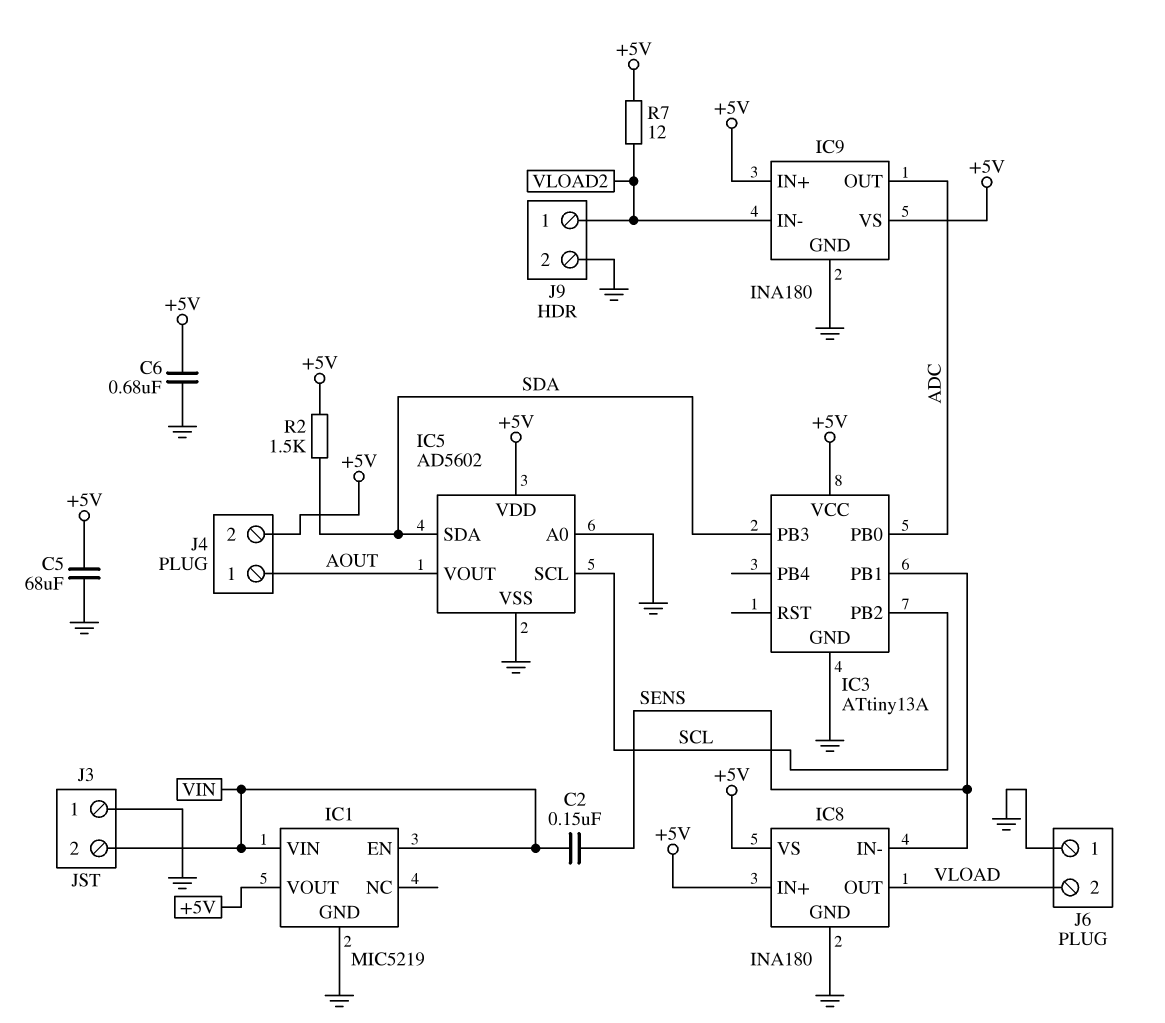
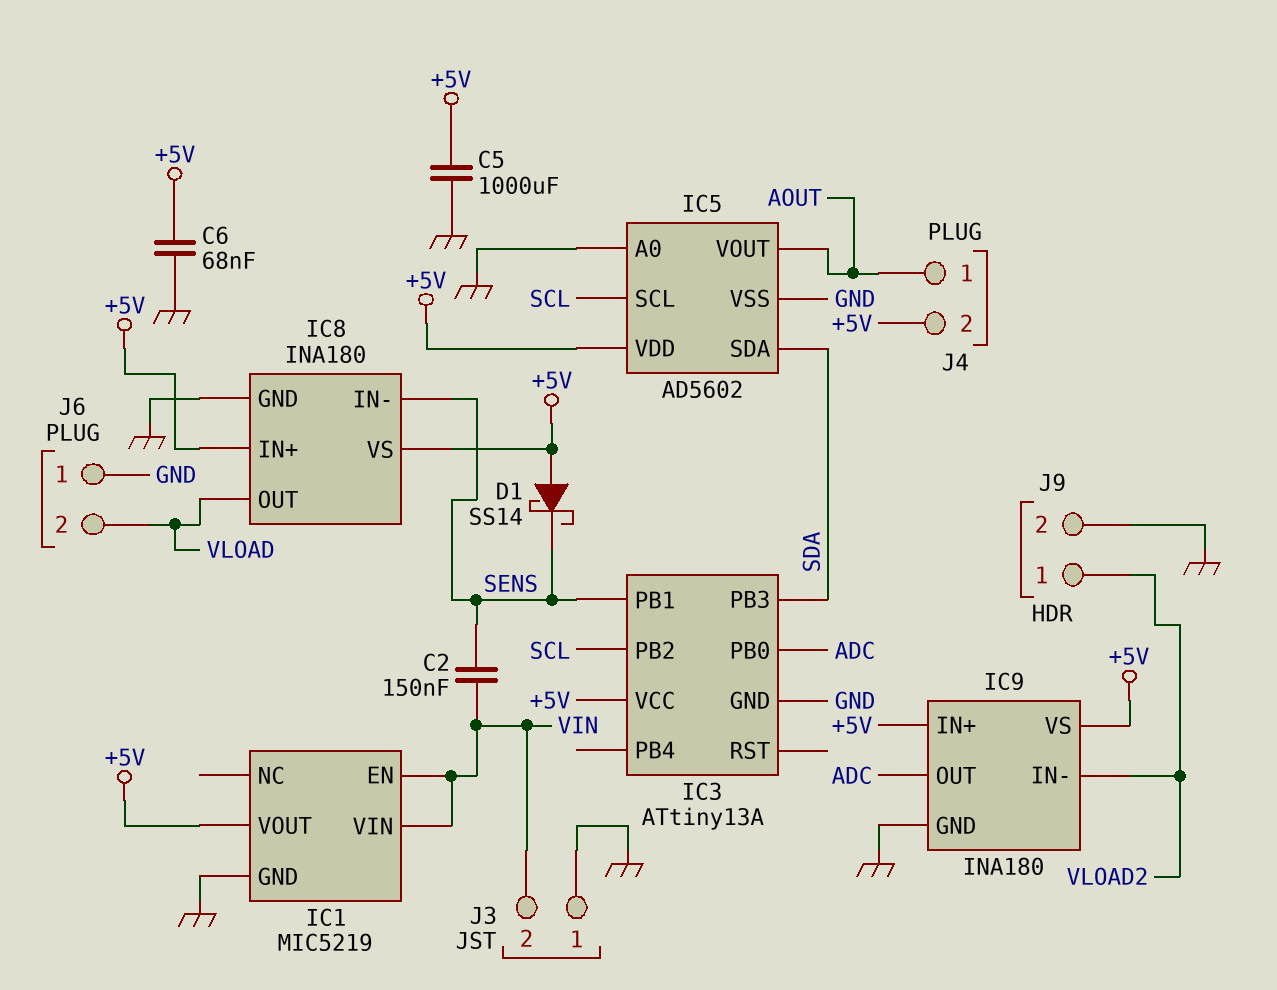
C5: 68uF (+5V, GND) -> 1000uF (+5V, GND)
C6: 680nF (+5V, GND) -> 68nF (+5V, GND)
D1: none -> schottky SS14 (A +5V, K SENS)
R2: 1.5k (+5V, SDA) -> none
R7: 12 (+5V, VLOAD2) -> none

